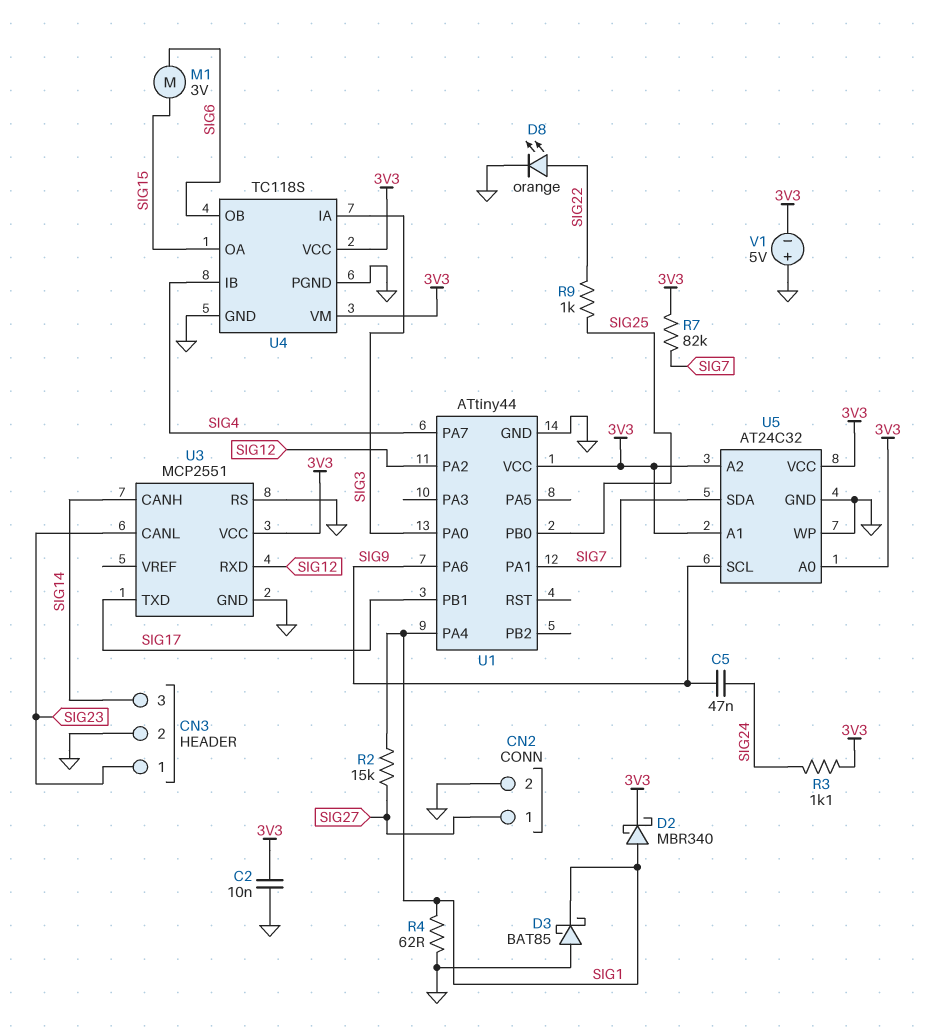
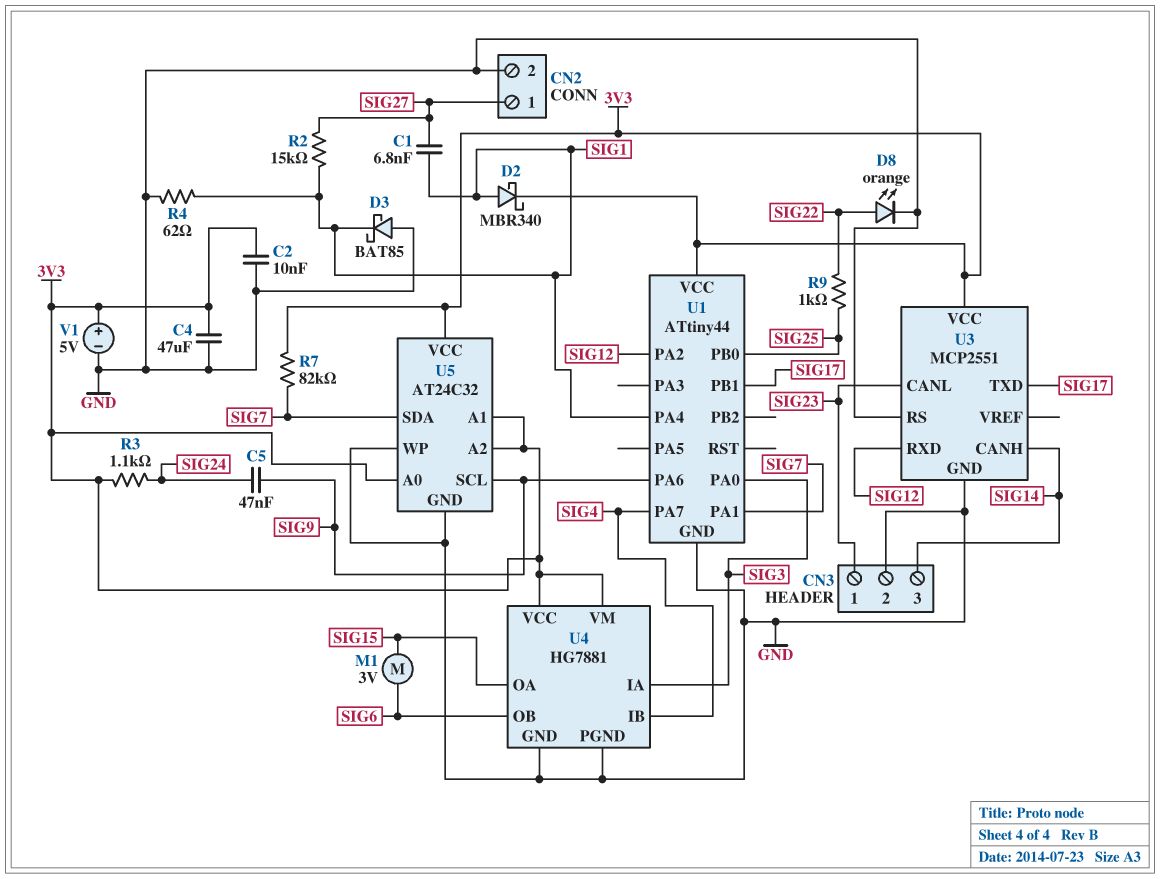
C1: none -> 6.8nF (SIG1, SIG27)
C4: none -> 47uF (3V3, GND)
U4: TC118S -> HG7881
V1: 5V (plus GND, minus 3V3) -> 5V (plus 3V3, minus GND)

